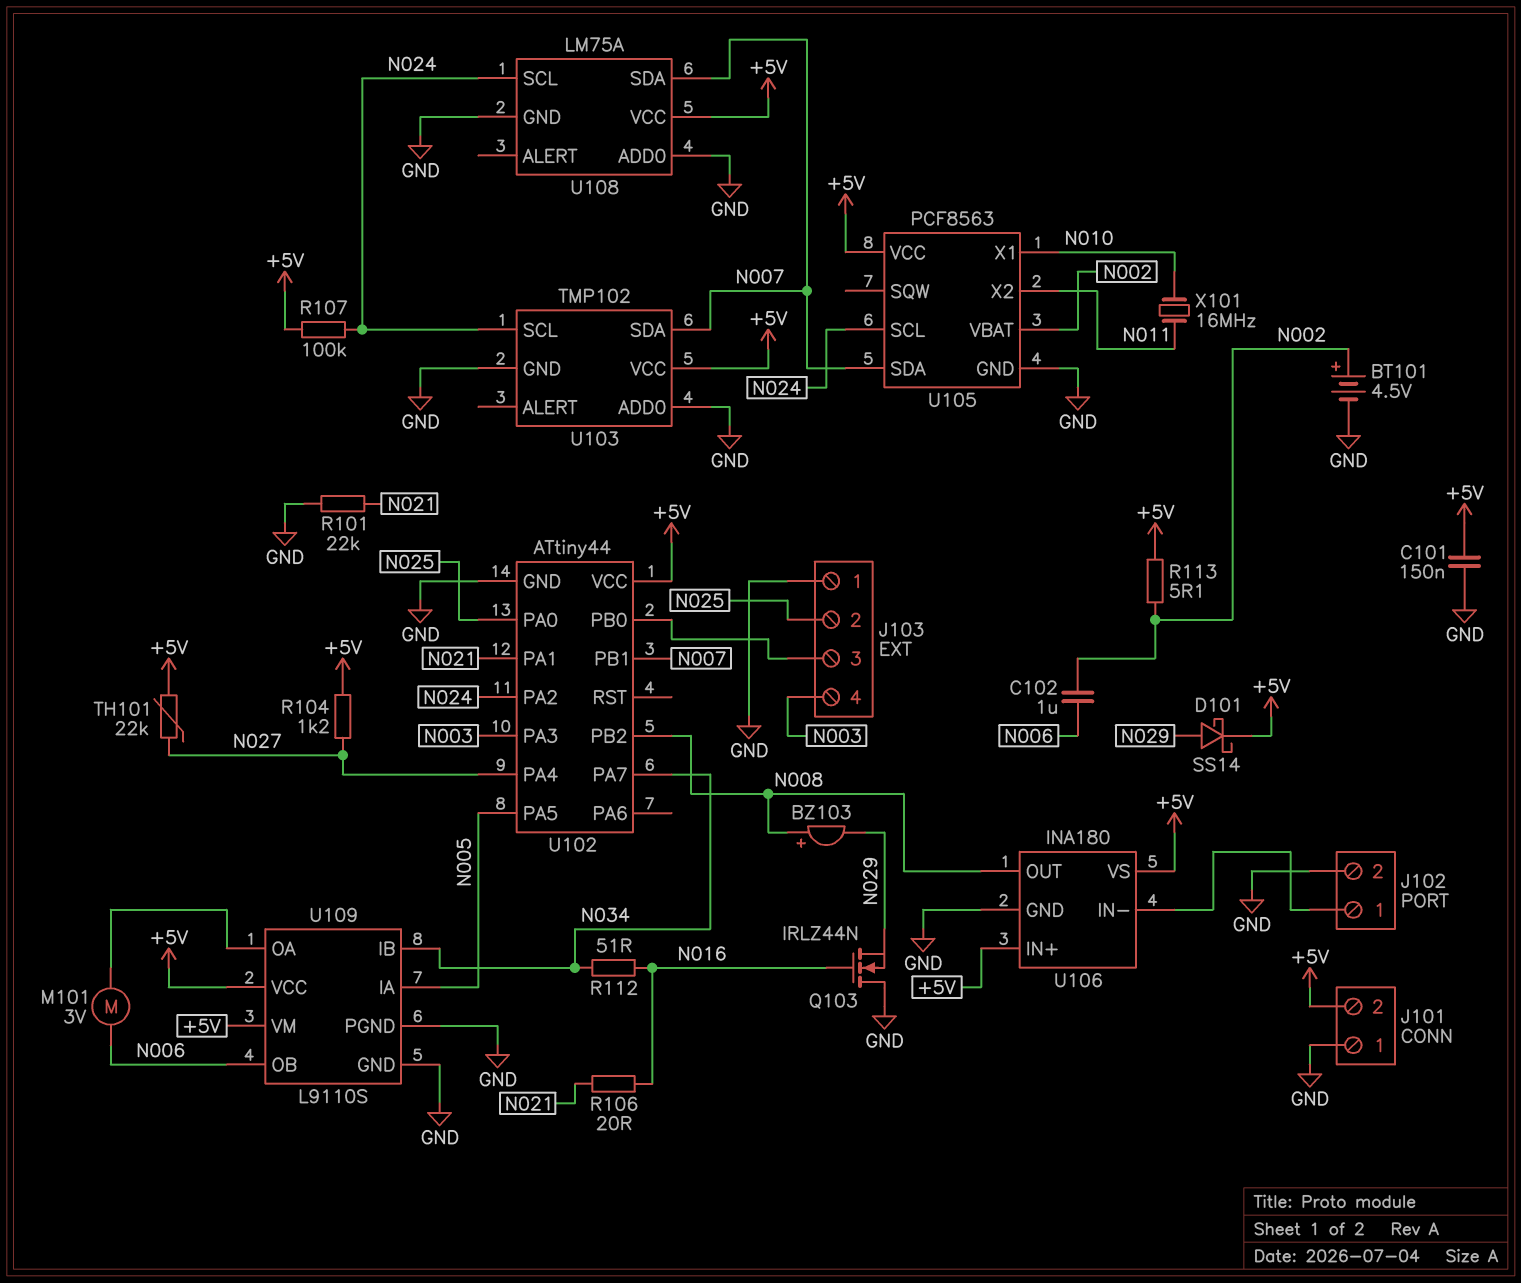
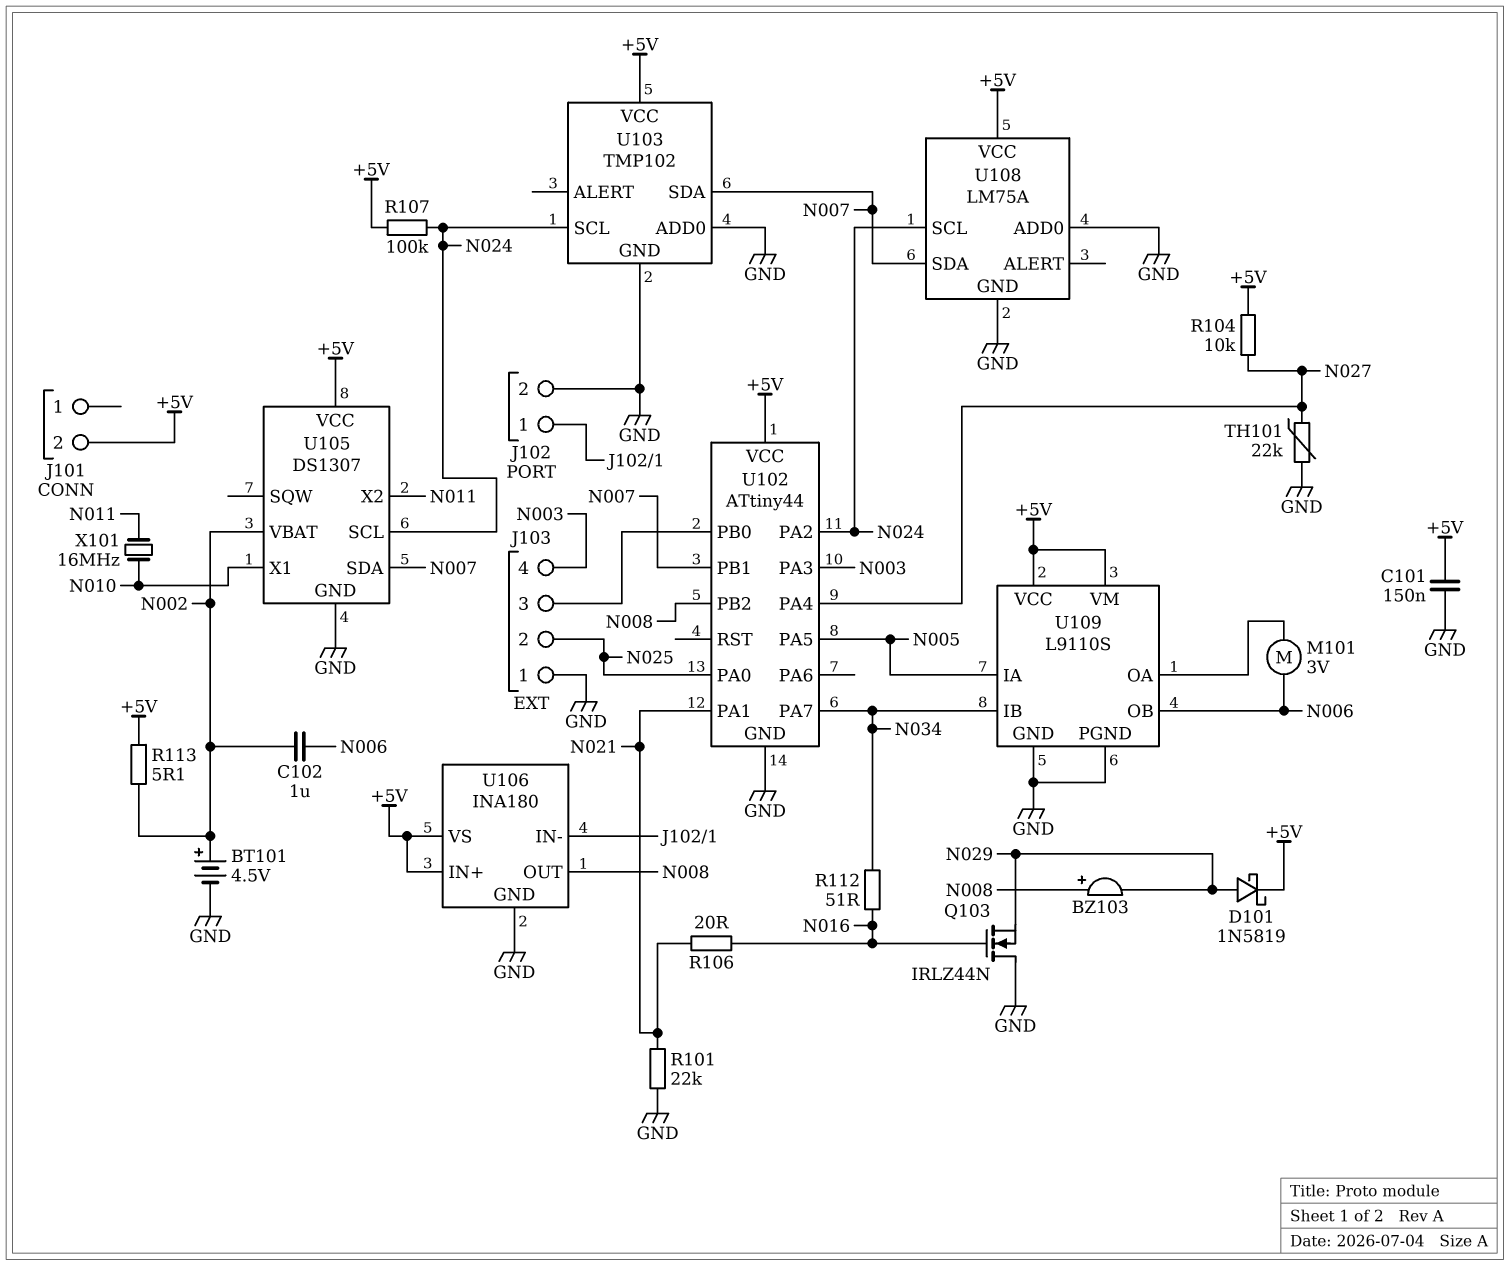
D101: schottky SS14 (A N029, K +5V) -> schottky 1N5819 (A N029, K +5V)
J101 pin 1: GND -> none
R104: 1.2k (+5V, N027) -> 10k (+5V, N027)
TH101: 22k (+5V, N027) -> 22k (GND, N027)
U105: PCF8563 -> DS1307

